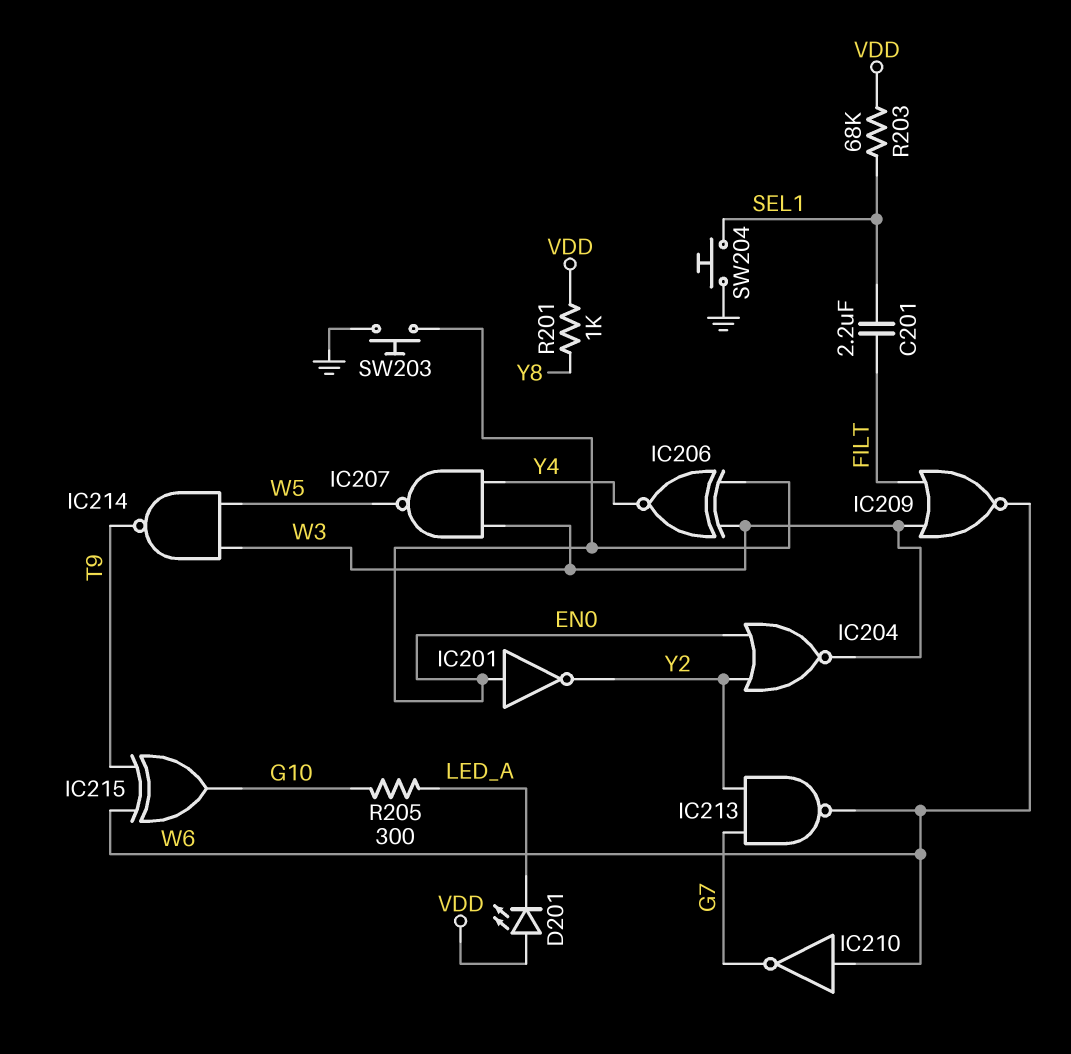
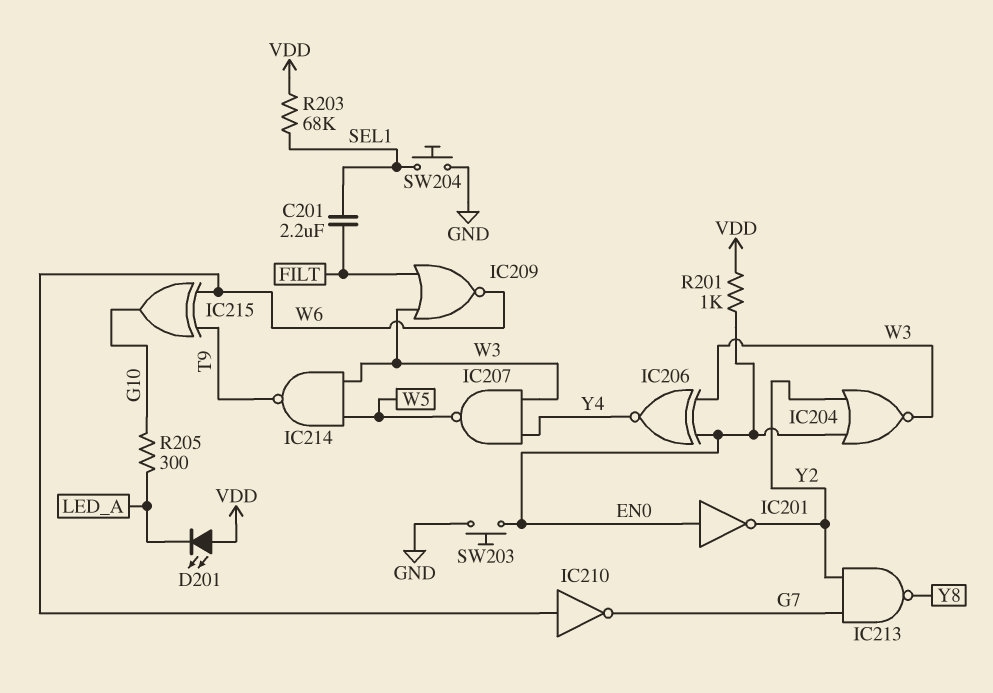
IC213: NAND (in G7, in Y2, out W6) -> NAND (in G7, in Y2, out Y8)
R201: 1k (VDD, Y8) -> 1k (EN0, VDD)

